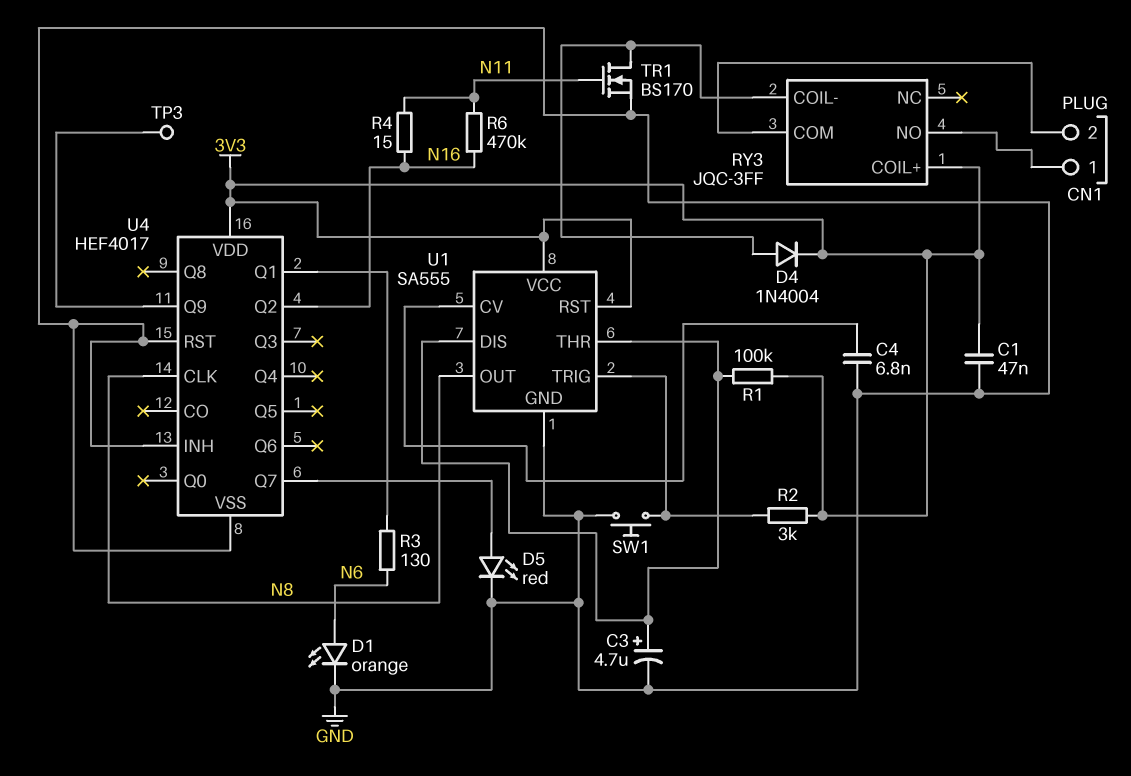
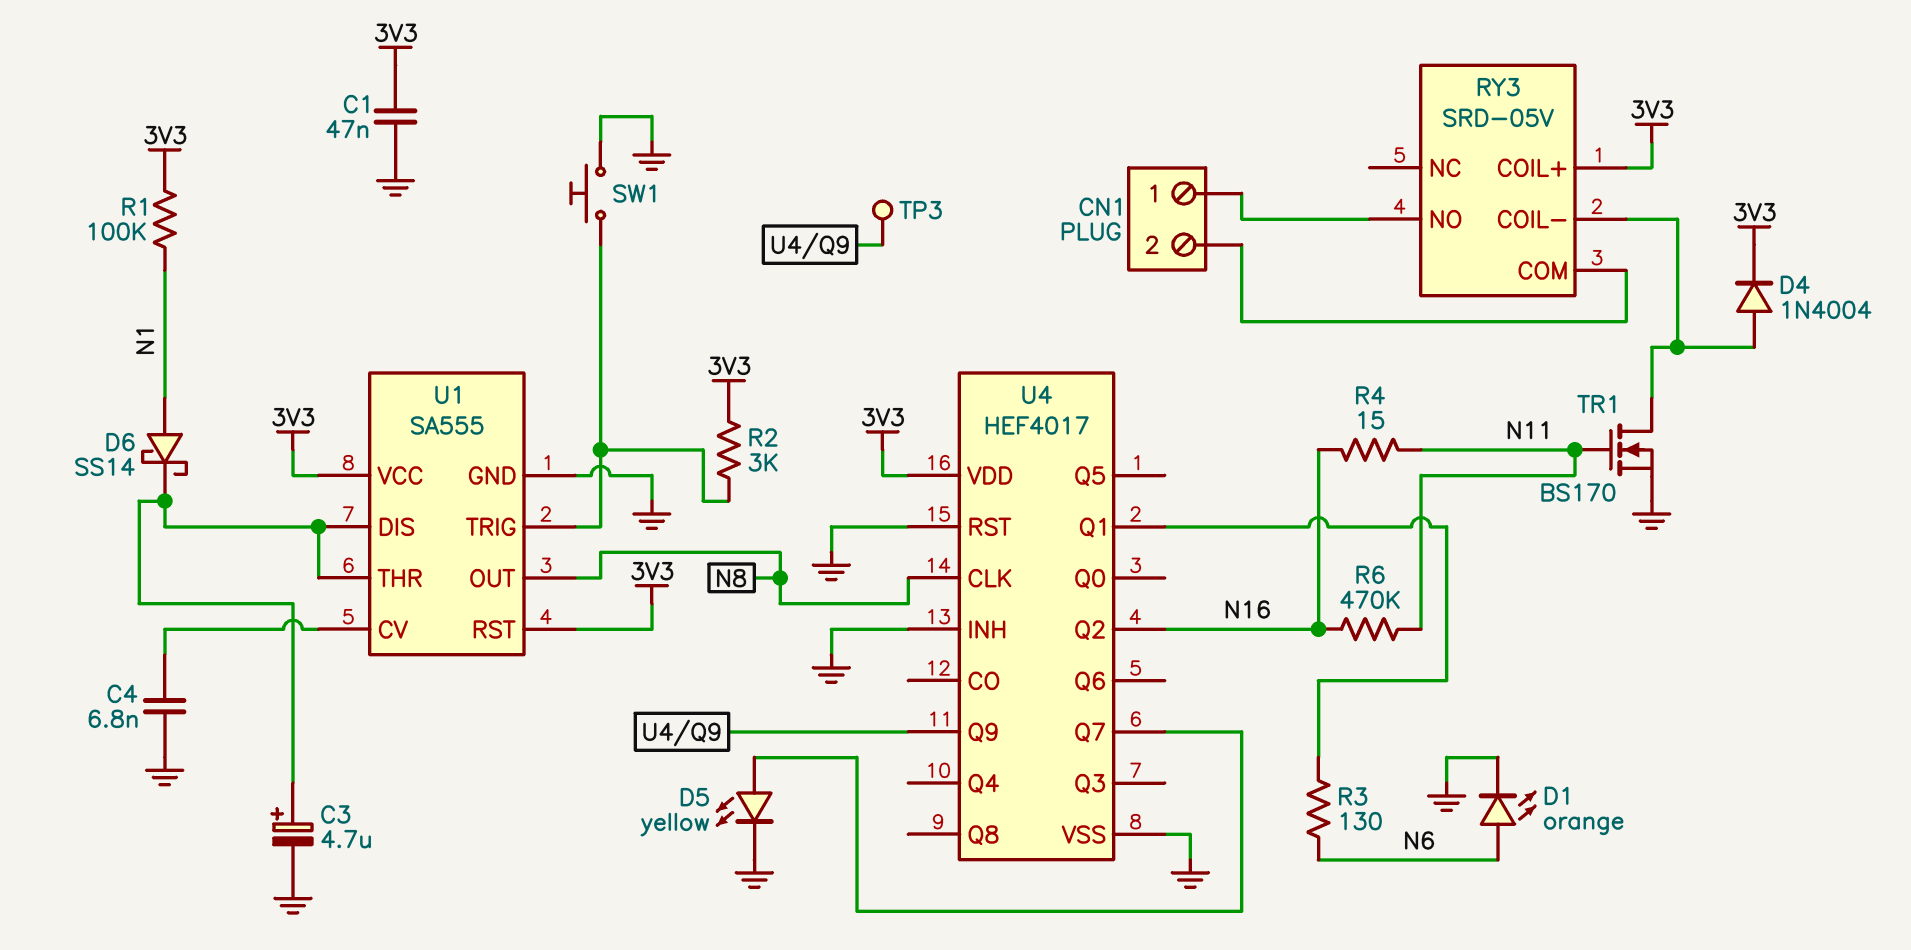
D5: LED red (A U4/Q7, K GND) -> LED yellow (A U4/Q7, K GND)
D6: none -> schottky SS14 (A N1, K U1/DIS)
R1: 100k (3V3, U1/DIS) -> 100k (3V3, N1)
RY3: JQC-3FF -> SRD-05V

